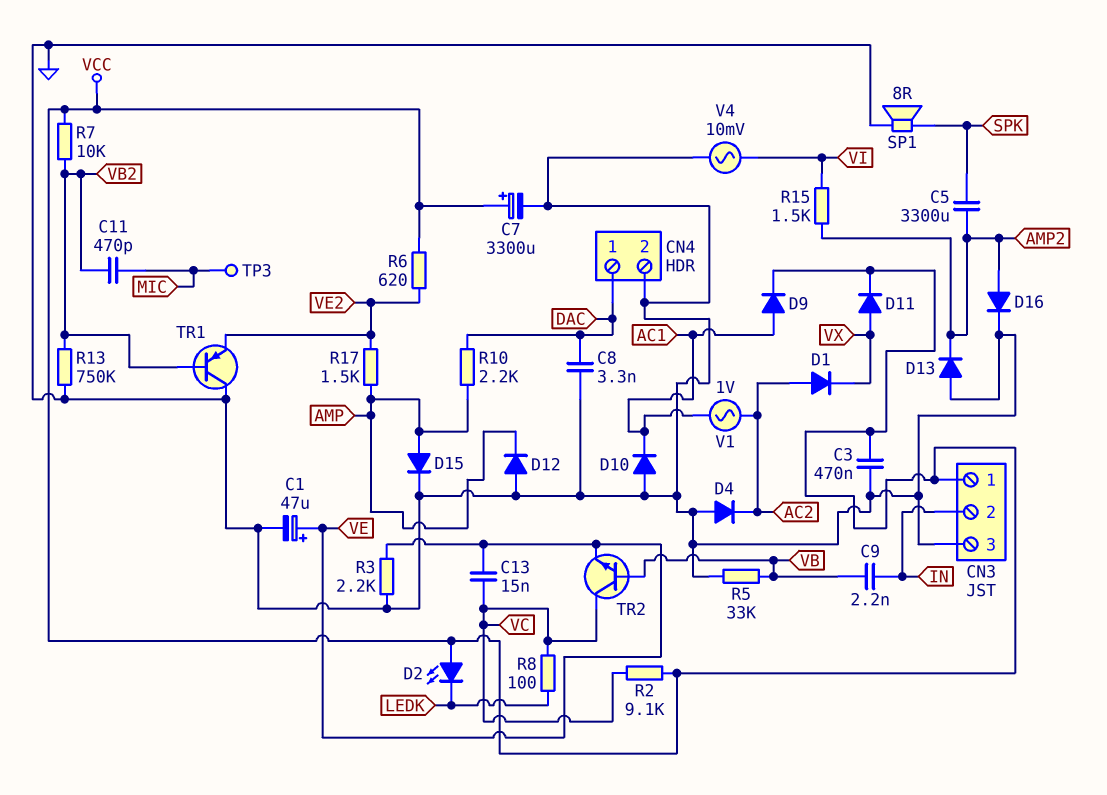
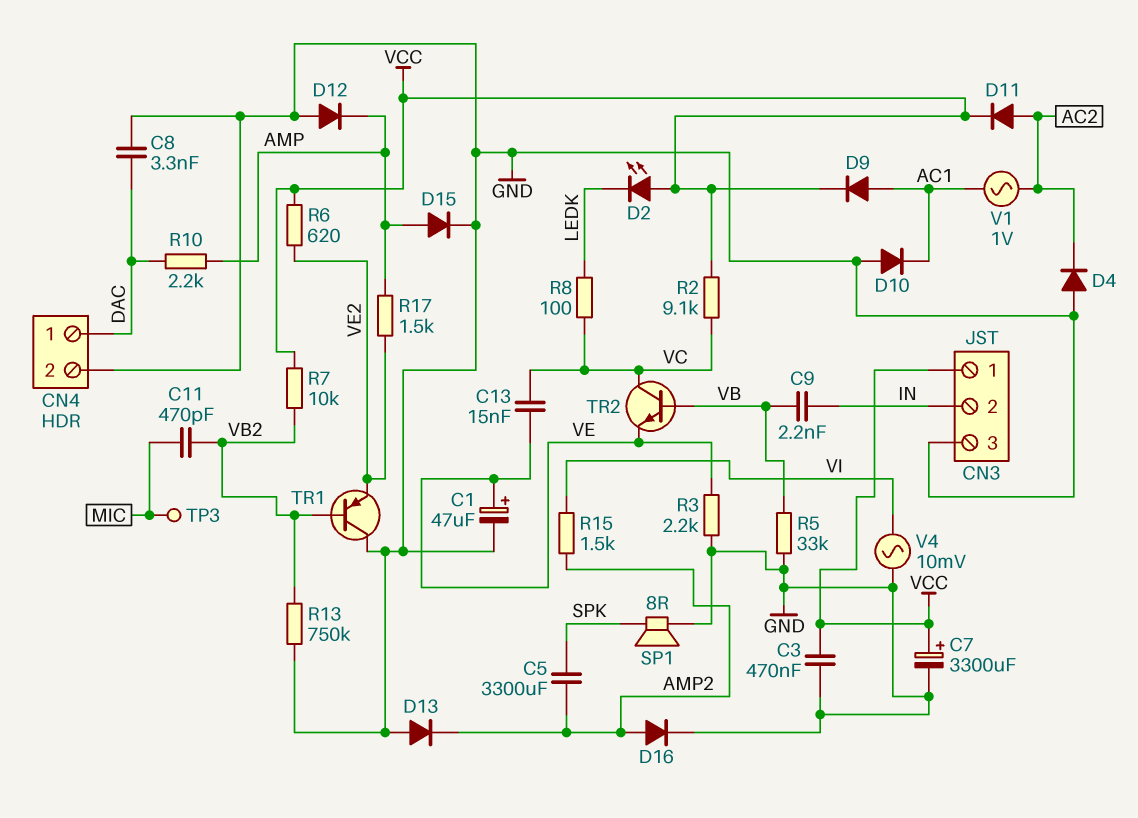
D1: diode (A AC2, K VX) -> none
D11: diode (A VX, K VCC) -> diode (A AC2, K VCC)

